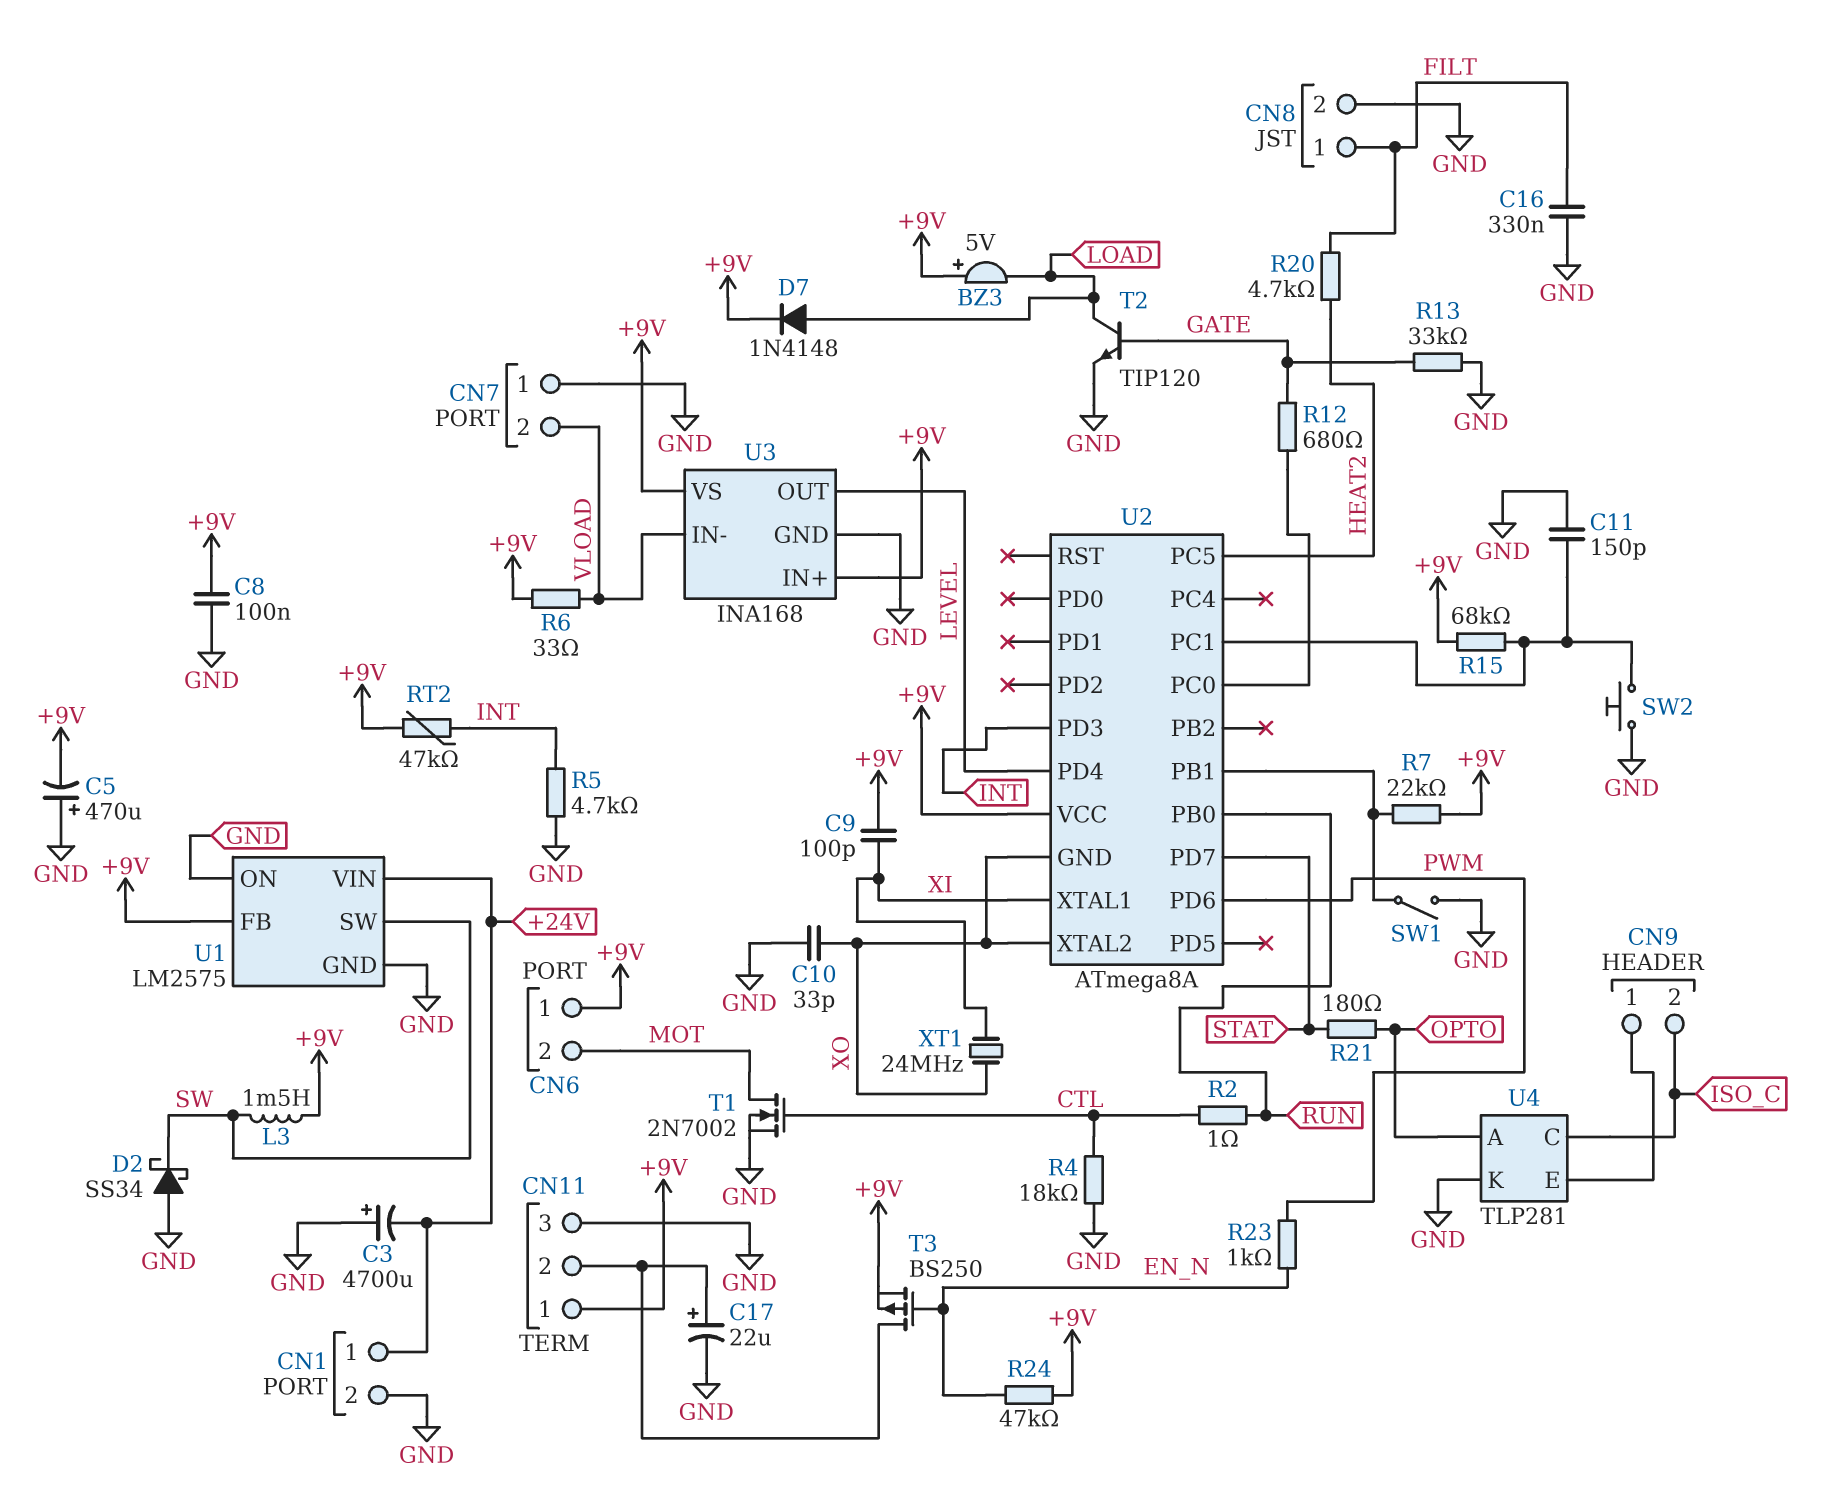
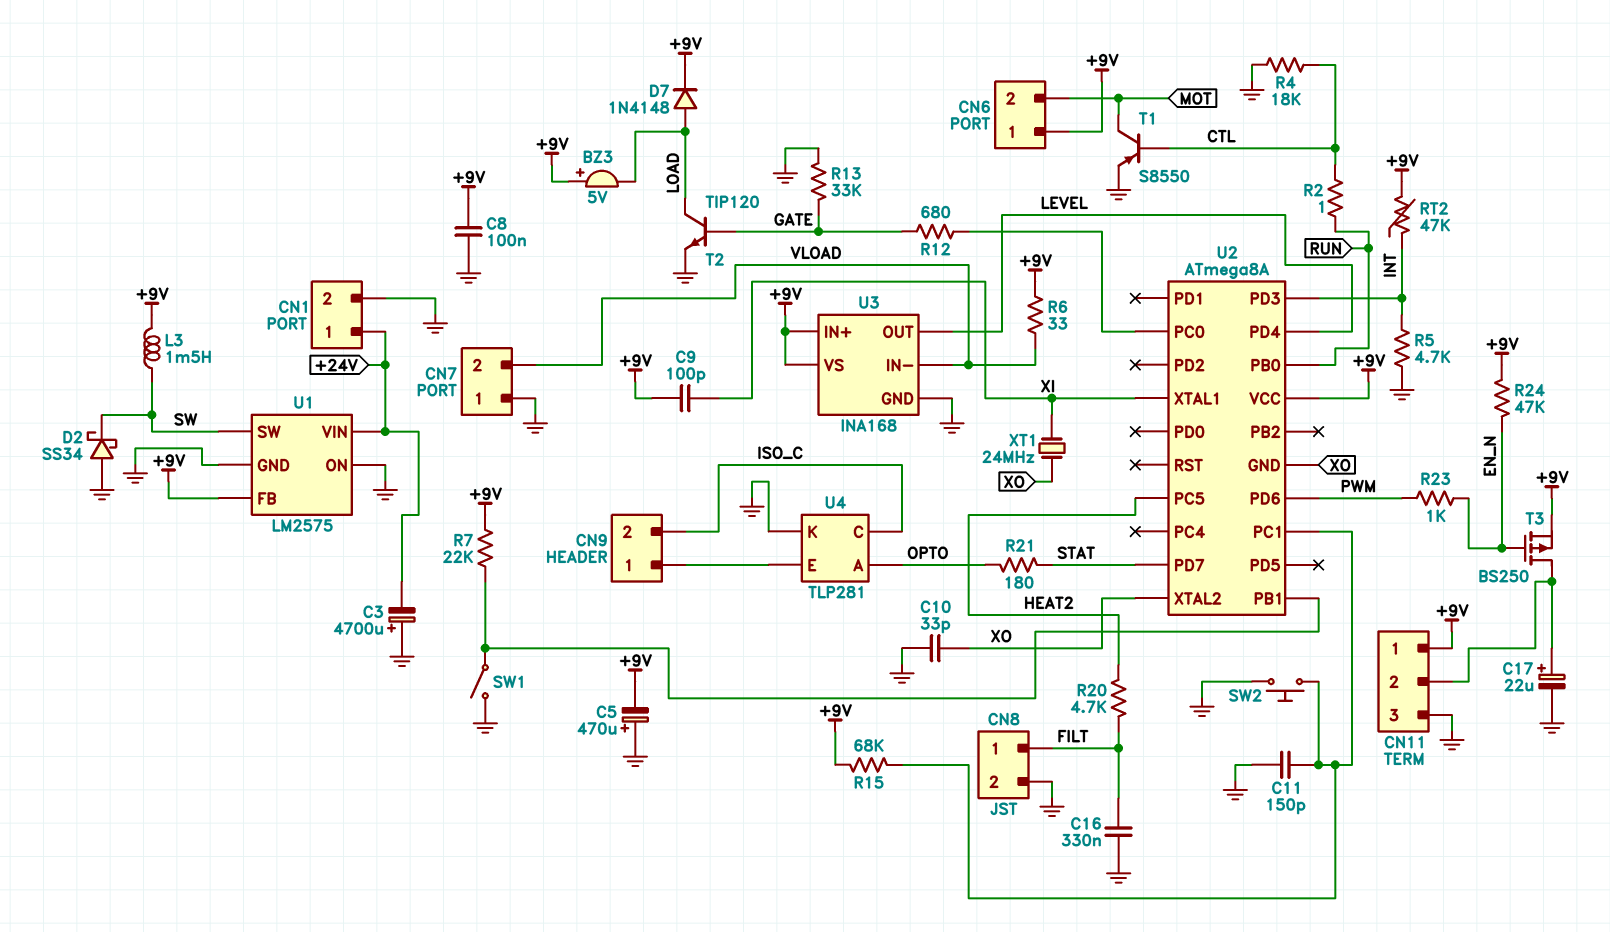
T1: NMOS 2N7002 (G CTL, D MOT, S GND) -> PNP S8550 (B CTL, C MOT, E GND)

